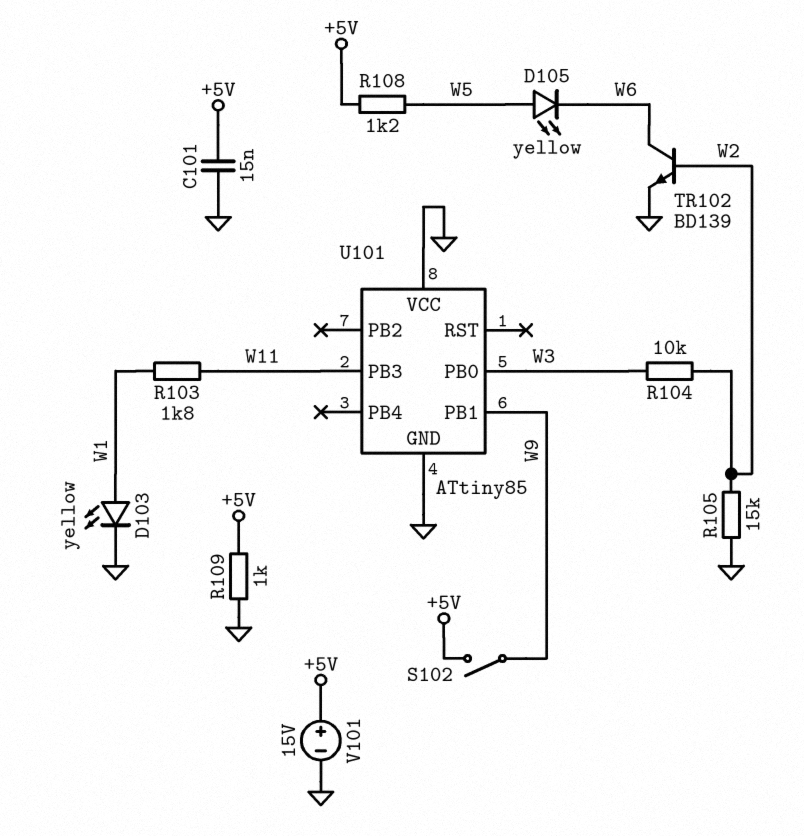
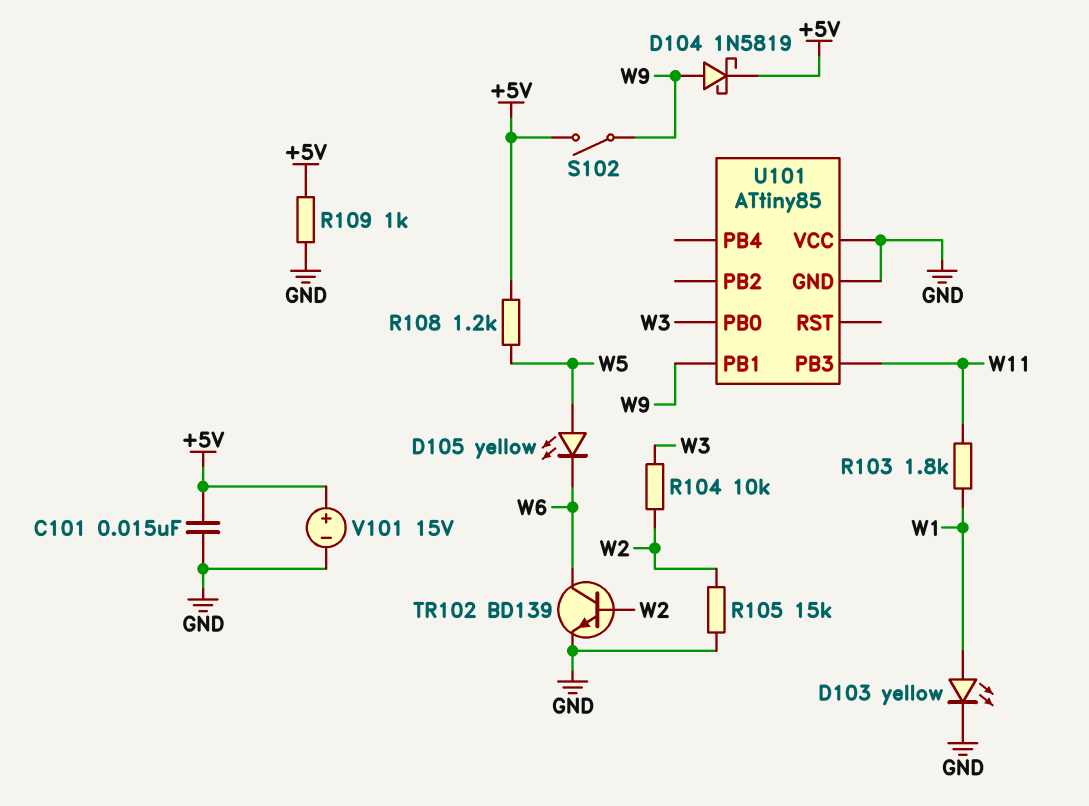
D104: none -> schottky 1N5819 (A W9, K +5V)

